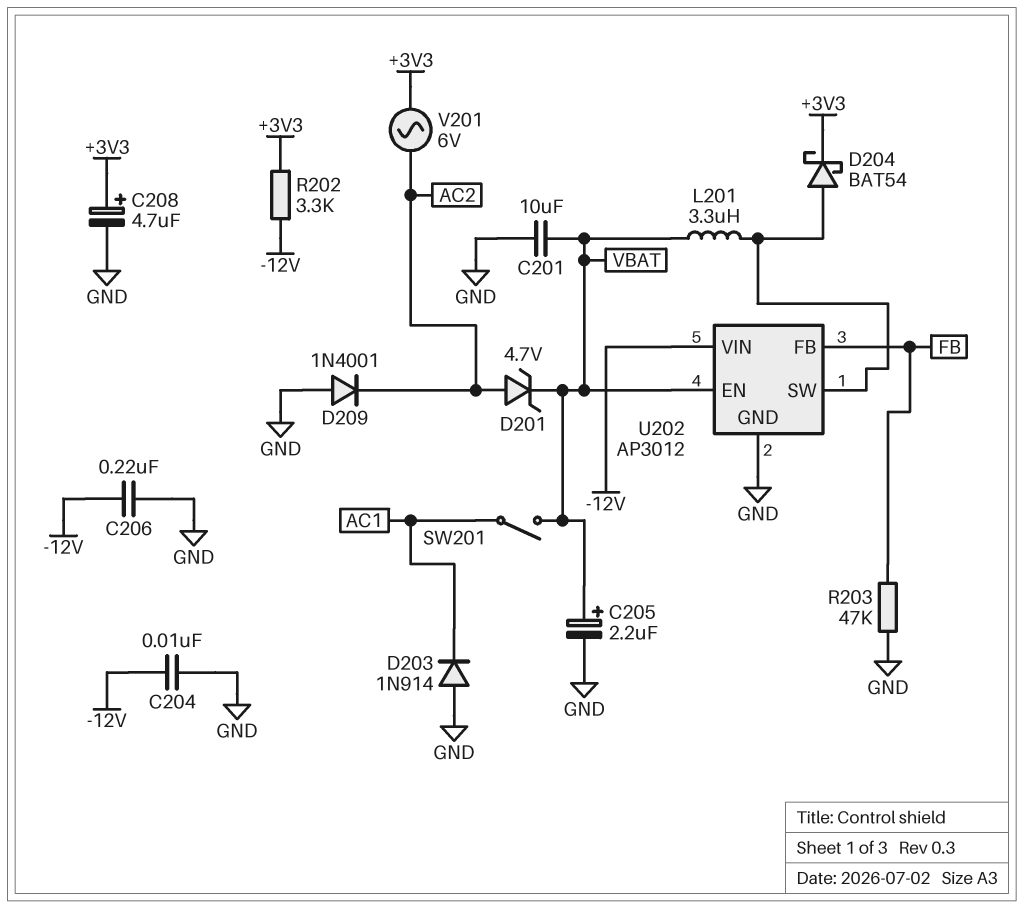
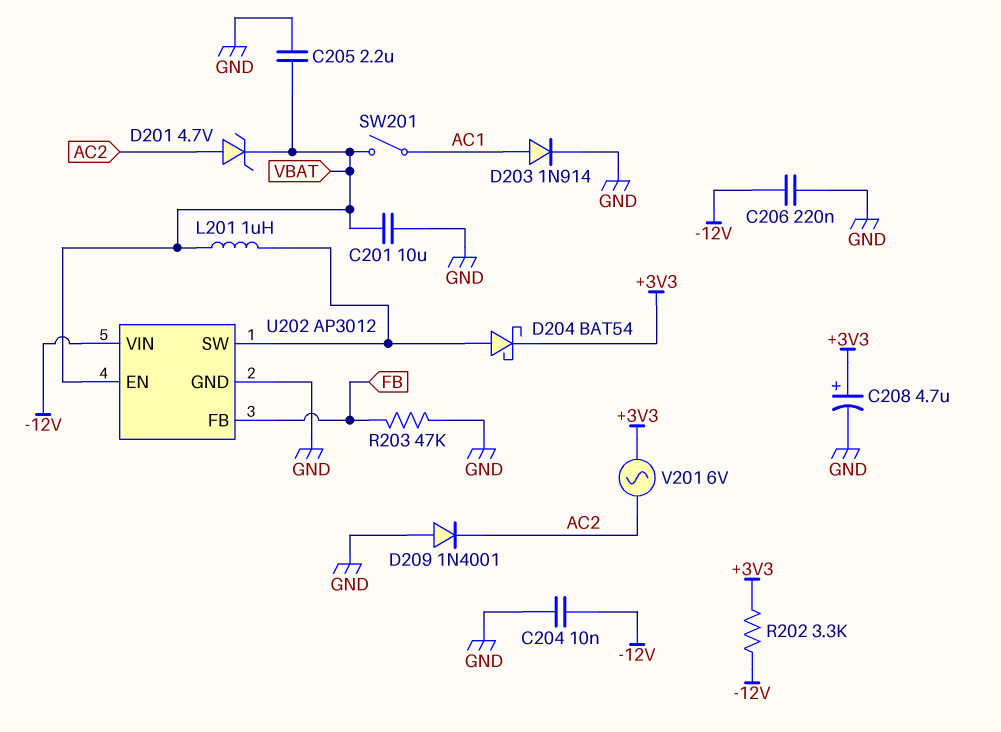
C205: 2.2uF (plus VBAT, minus GND) -> 2.2uF (GND, VBAT)
D203: diode 1N914 (A GND, K AC1) -> diode 1N914 (A AC1, K GND)
L201: 3.3uH (U202/SW, VBAT) -> 1uH (U202/SW, VBAT)

